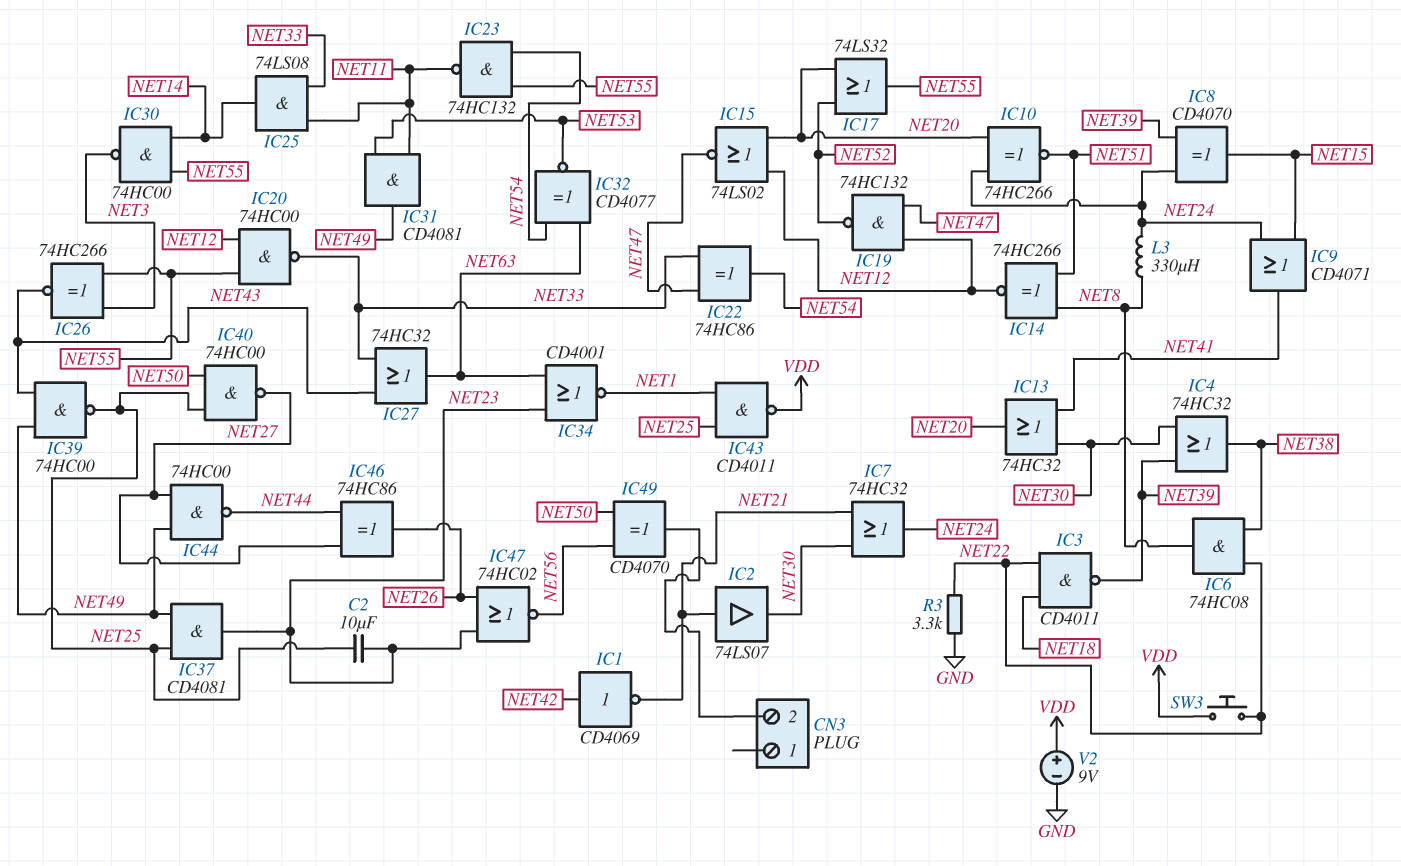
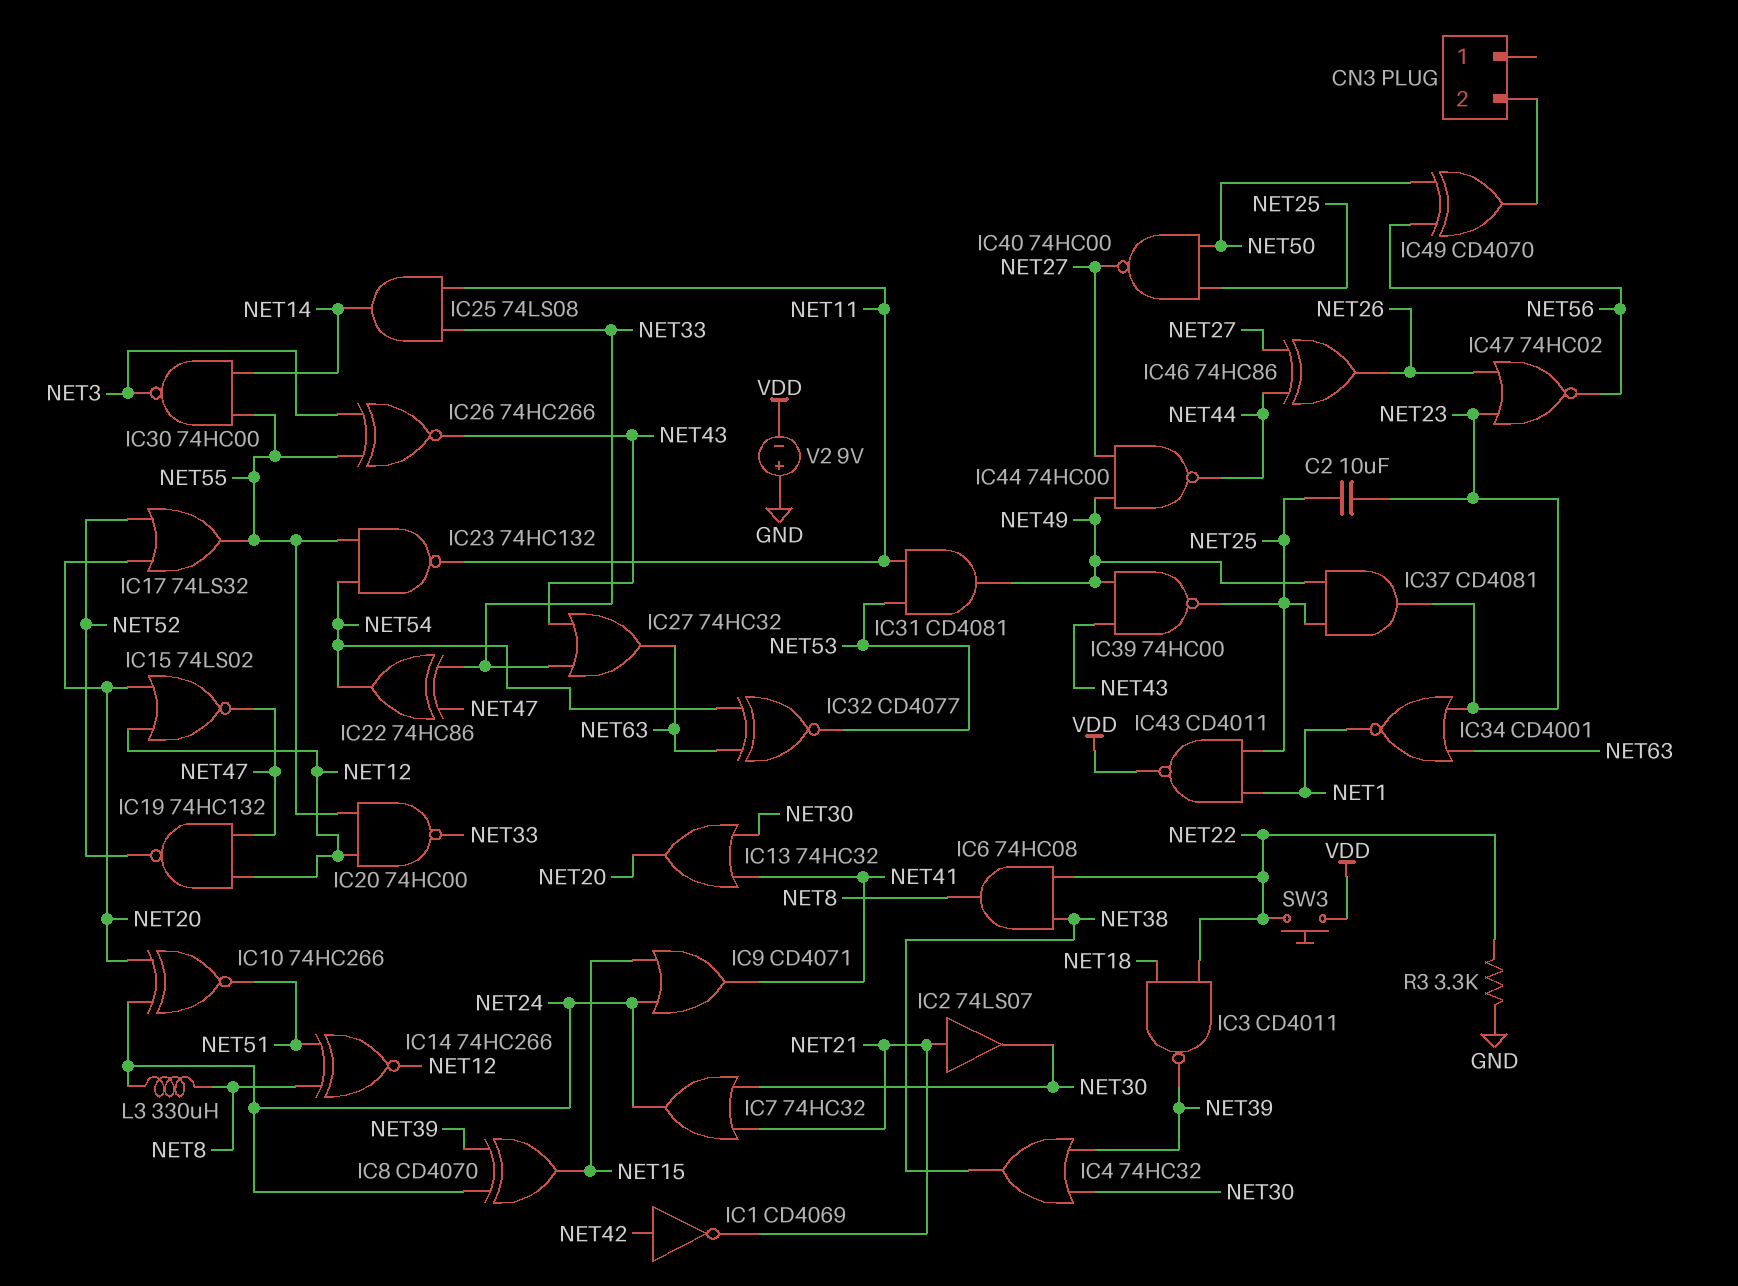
V2: 9V (plus VDD, minus GND) -> 9V (plus GND, minus VDD)

